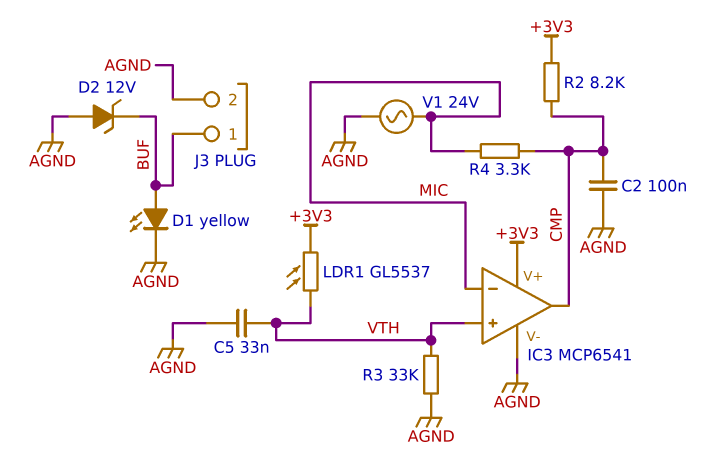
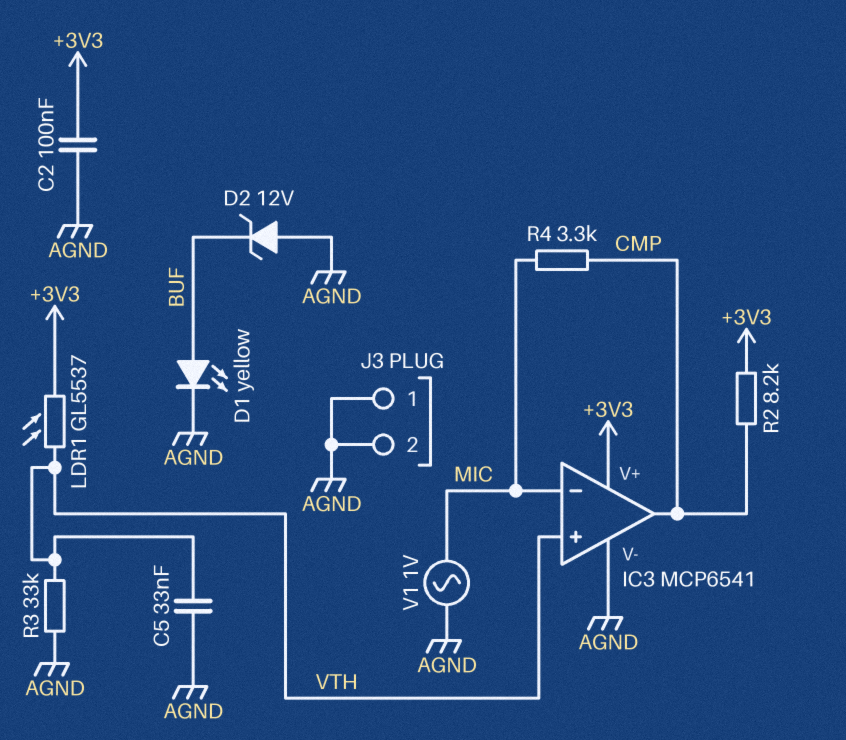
C2: 100nF (AGND, CMP) -> 100nF (+3V3, AGND)
J3 pin 1: BUF -> AGND
V1: AC 24V (AGND, MIC) -> AC 1V (AGND, MIC)

